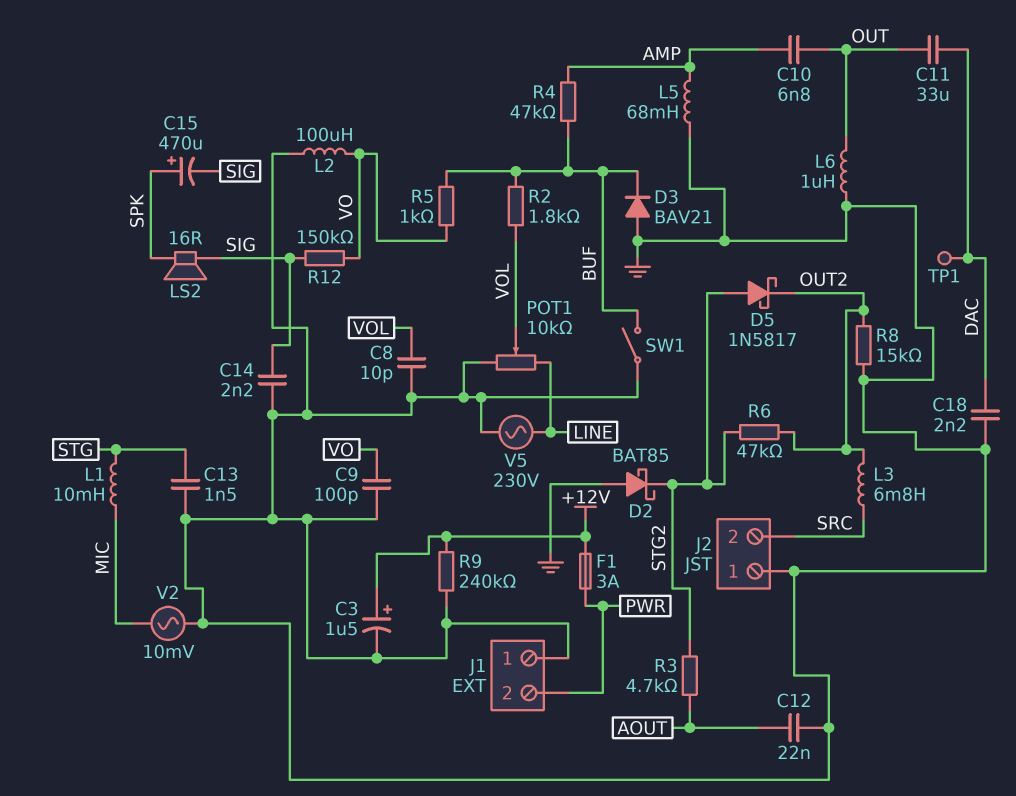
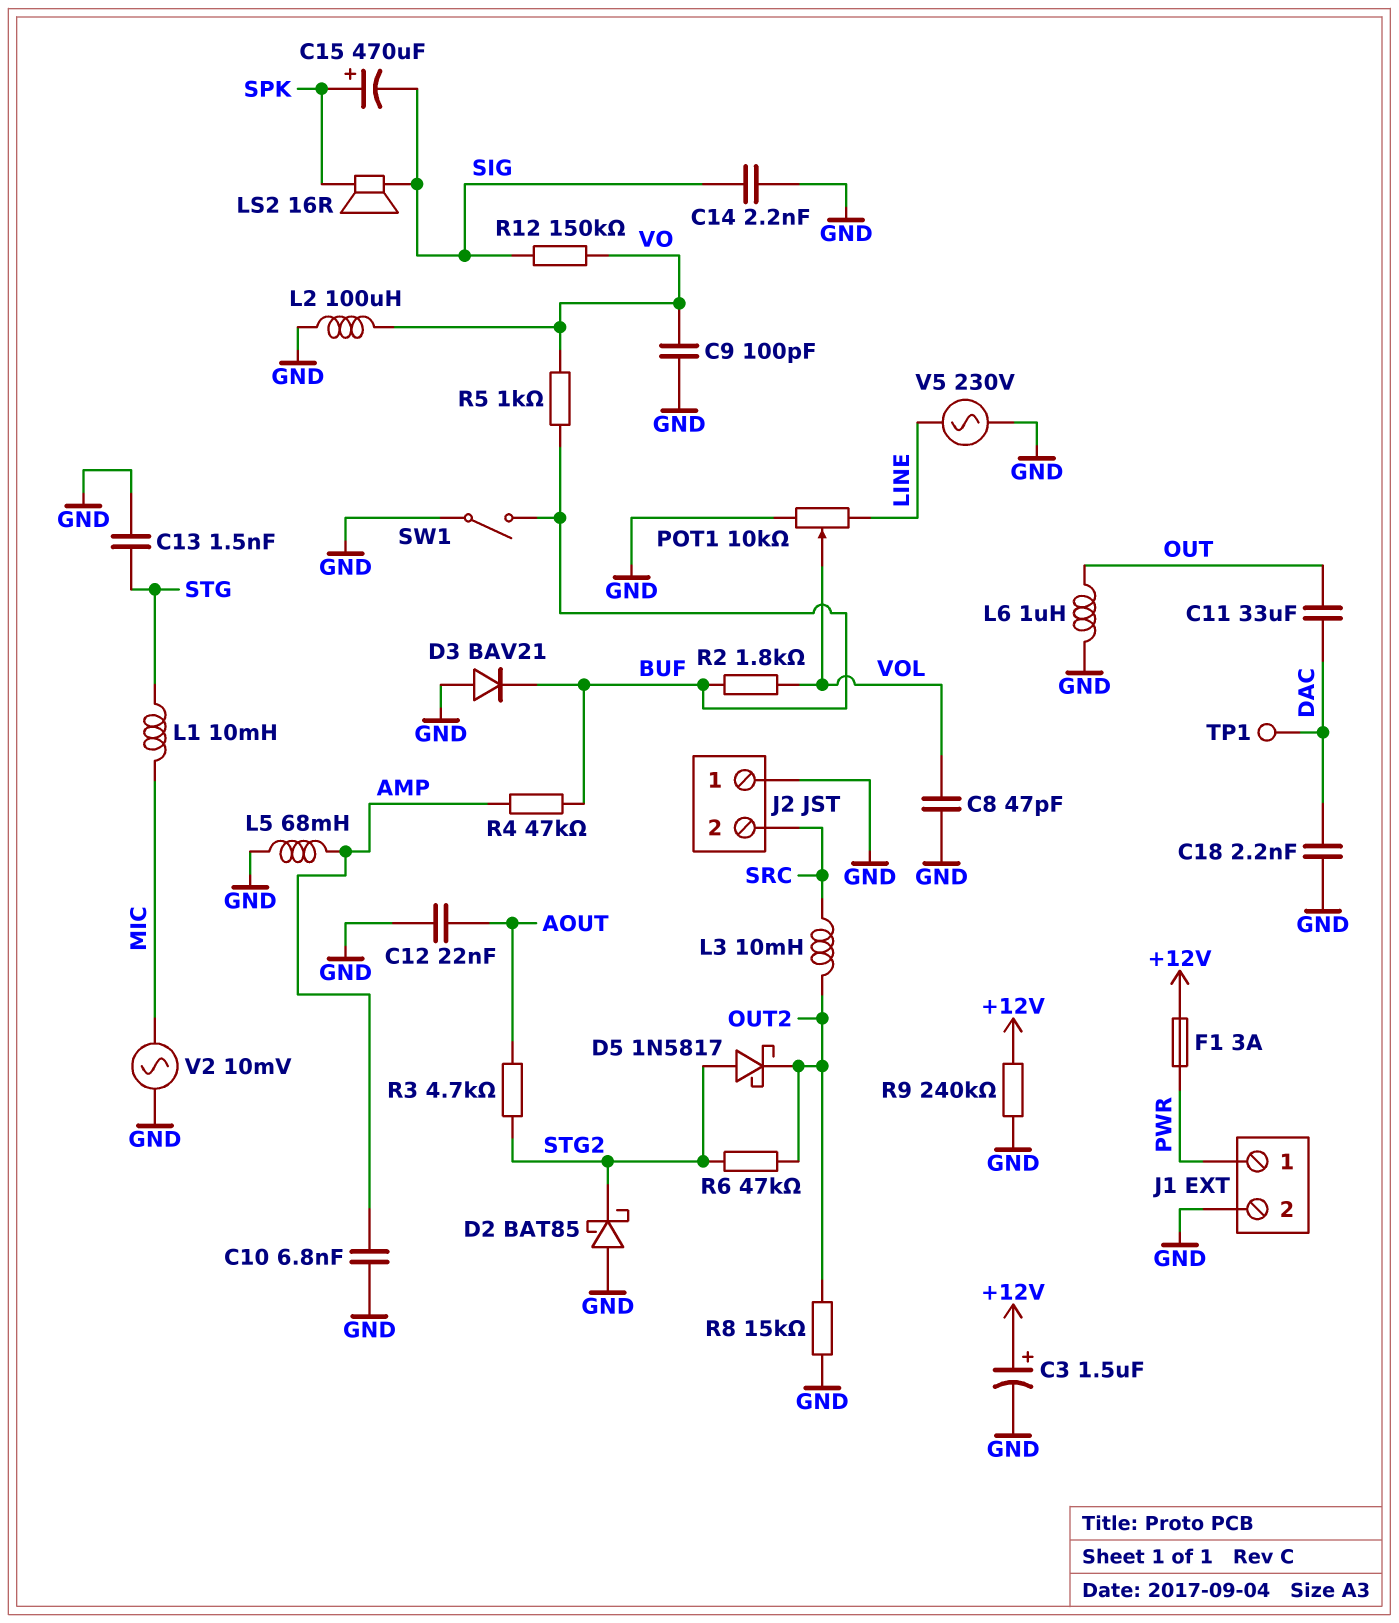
C8: 10pF (GND, VOL) -> 47pF (GND, VOL)
C10: 6.8nF (AMP, OUT) -> 6.8nF (AMP, GND)
J1 pin 1: GND -> PWR
J1 pin 2: PWR -> GND
L3: 6.8mH (OUT2, SRC) -> 10mH (OUT2, SRC)

